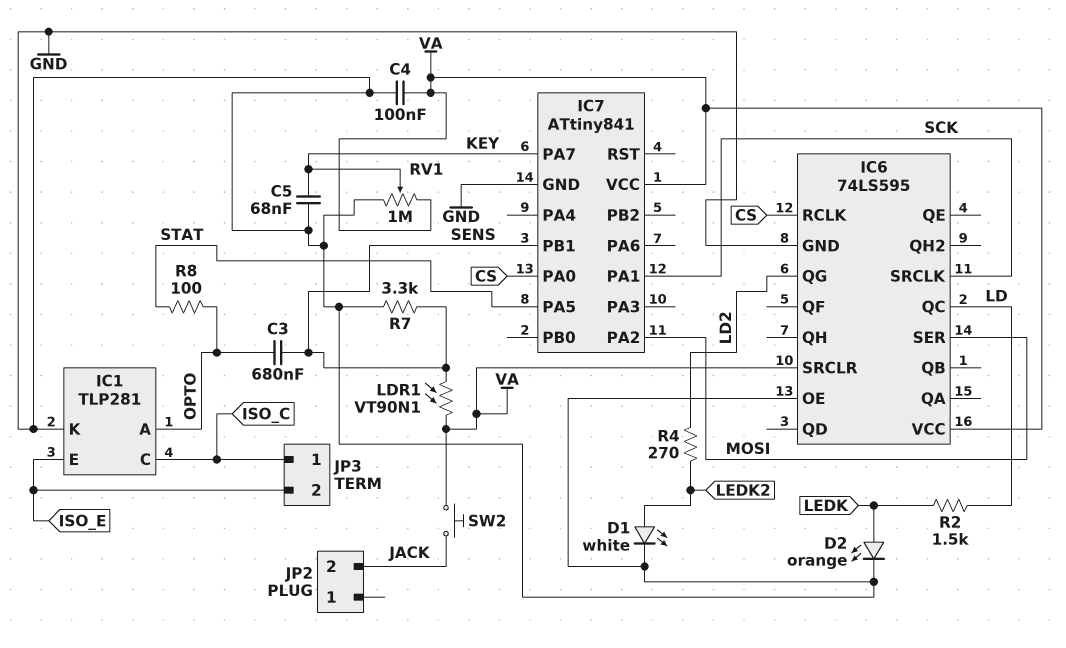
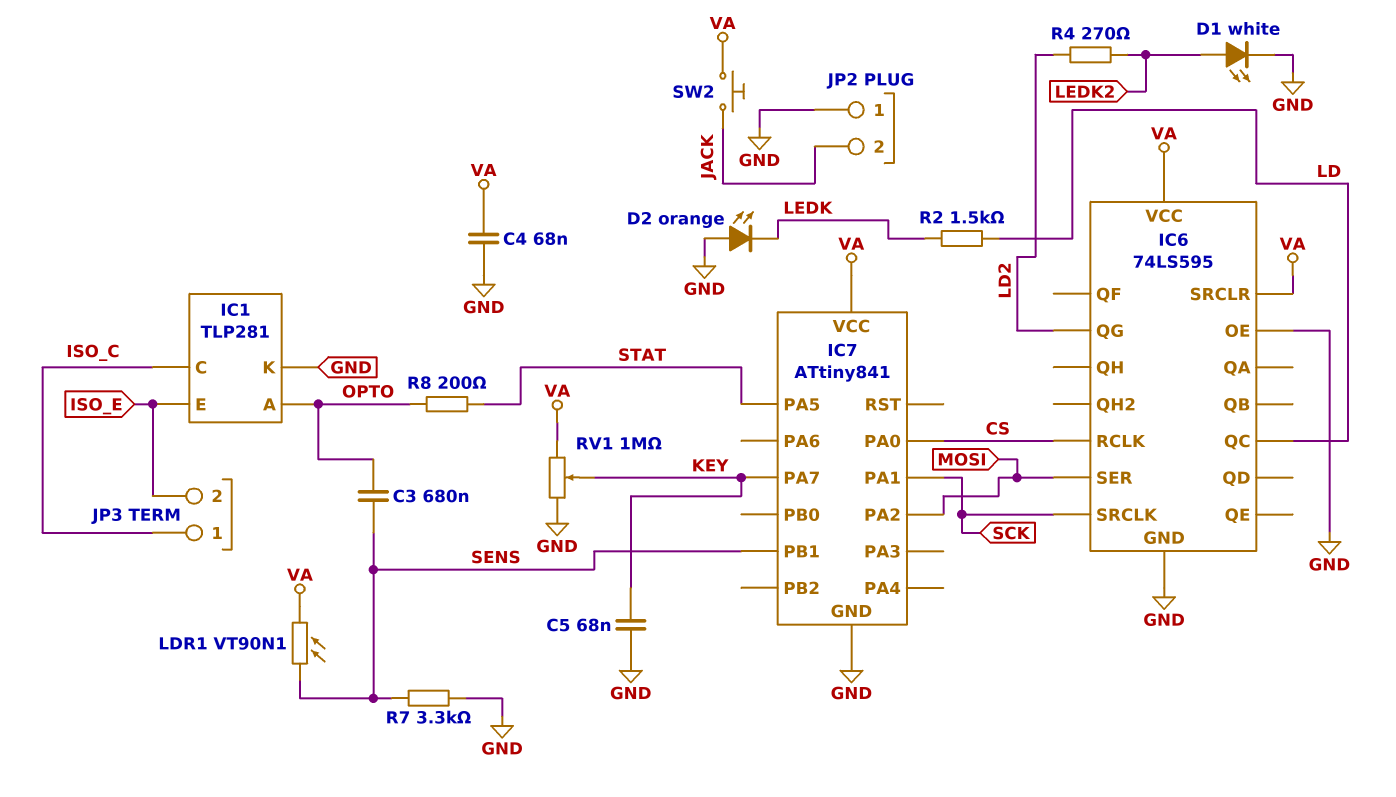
C4: 100nF (GND, VA) -> 68nF (GND, VA)
D2: LED orange (A LEDK, K GND) -> LED orange (A GND, K LEDK)
JP2 pin 1: none -> GND
R8: 100 (OPTO, STAT) -> 200 (OPTO, STAT)

